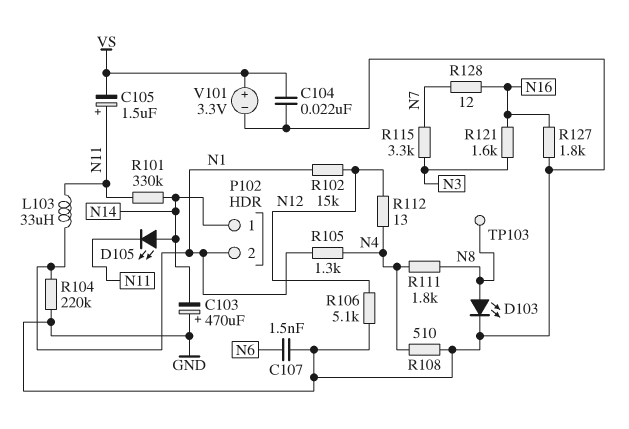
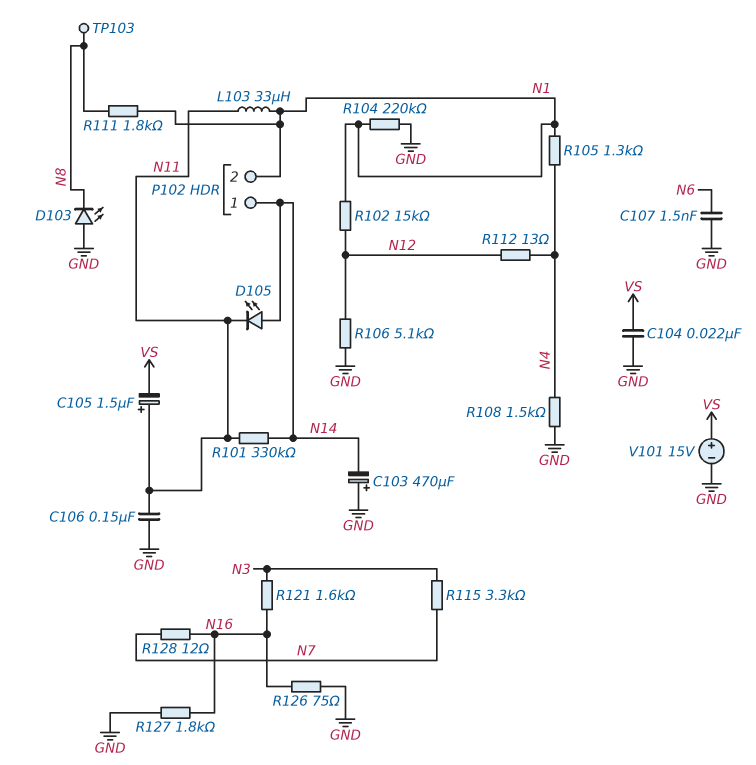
C106: none -> 150nF (GND, N11)
D103: LED (A N8, K GND) -> LED (A GND, K N8)
R108: 510 (GND, N4) -> 1.5k (GND, N4)
R111: 1.8k (N4, N8) -> 1.8k (N1, N8)
R126: none -> 75 (GND, N16)
V101: 3.3V (plus VS, minus GND) -> 15V (plus VS, minus GND)

